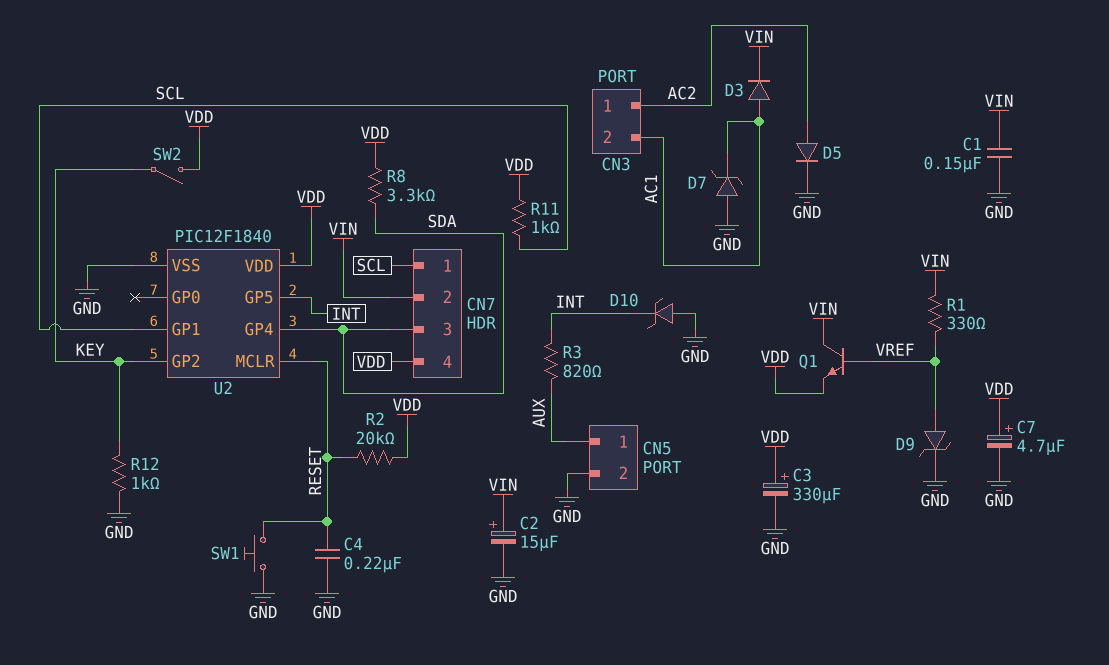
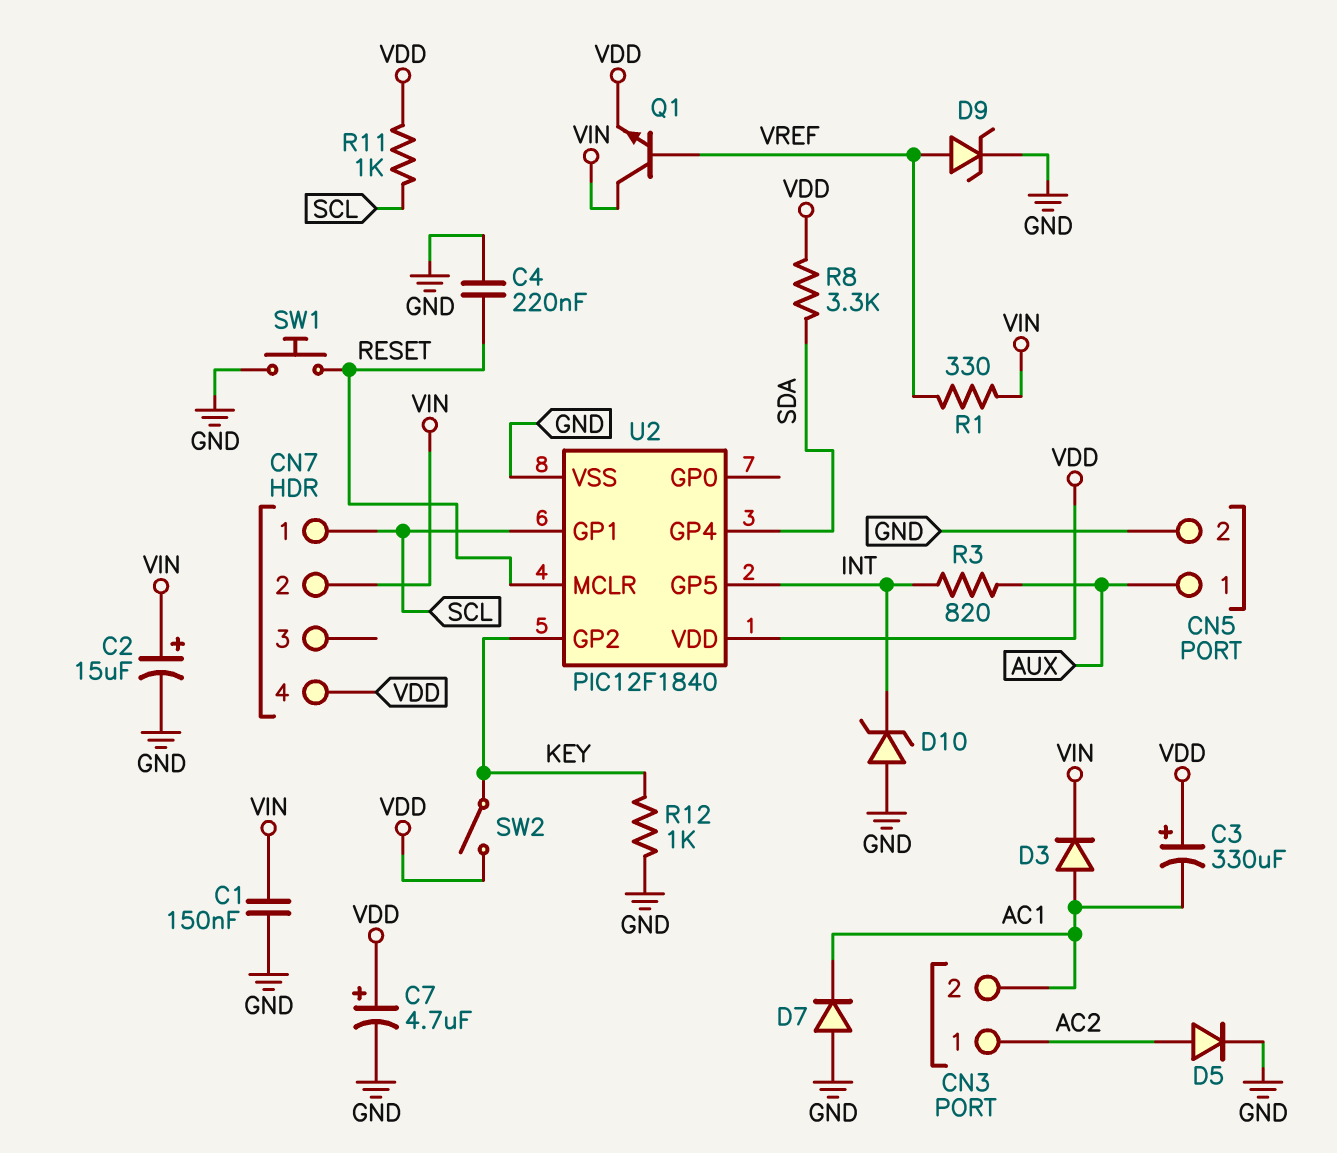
C3: 330uF (plus VDD, minus GND) -> 330uF (plus VDD, minus AC1)
CN7 pin 3: SDA -> none
D7: zener (A GND, K AC1) -> diode (A GND, K AC1)
R2: 20k (RESET, VDD) -> none

